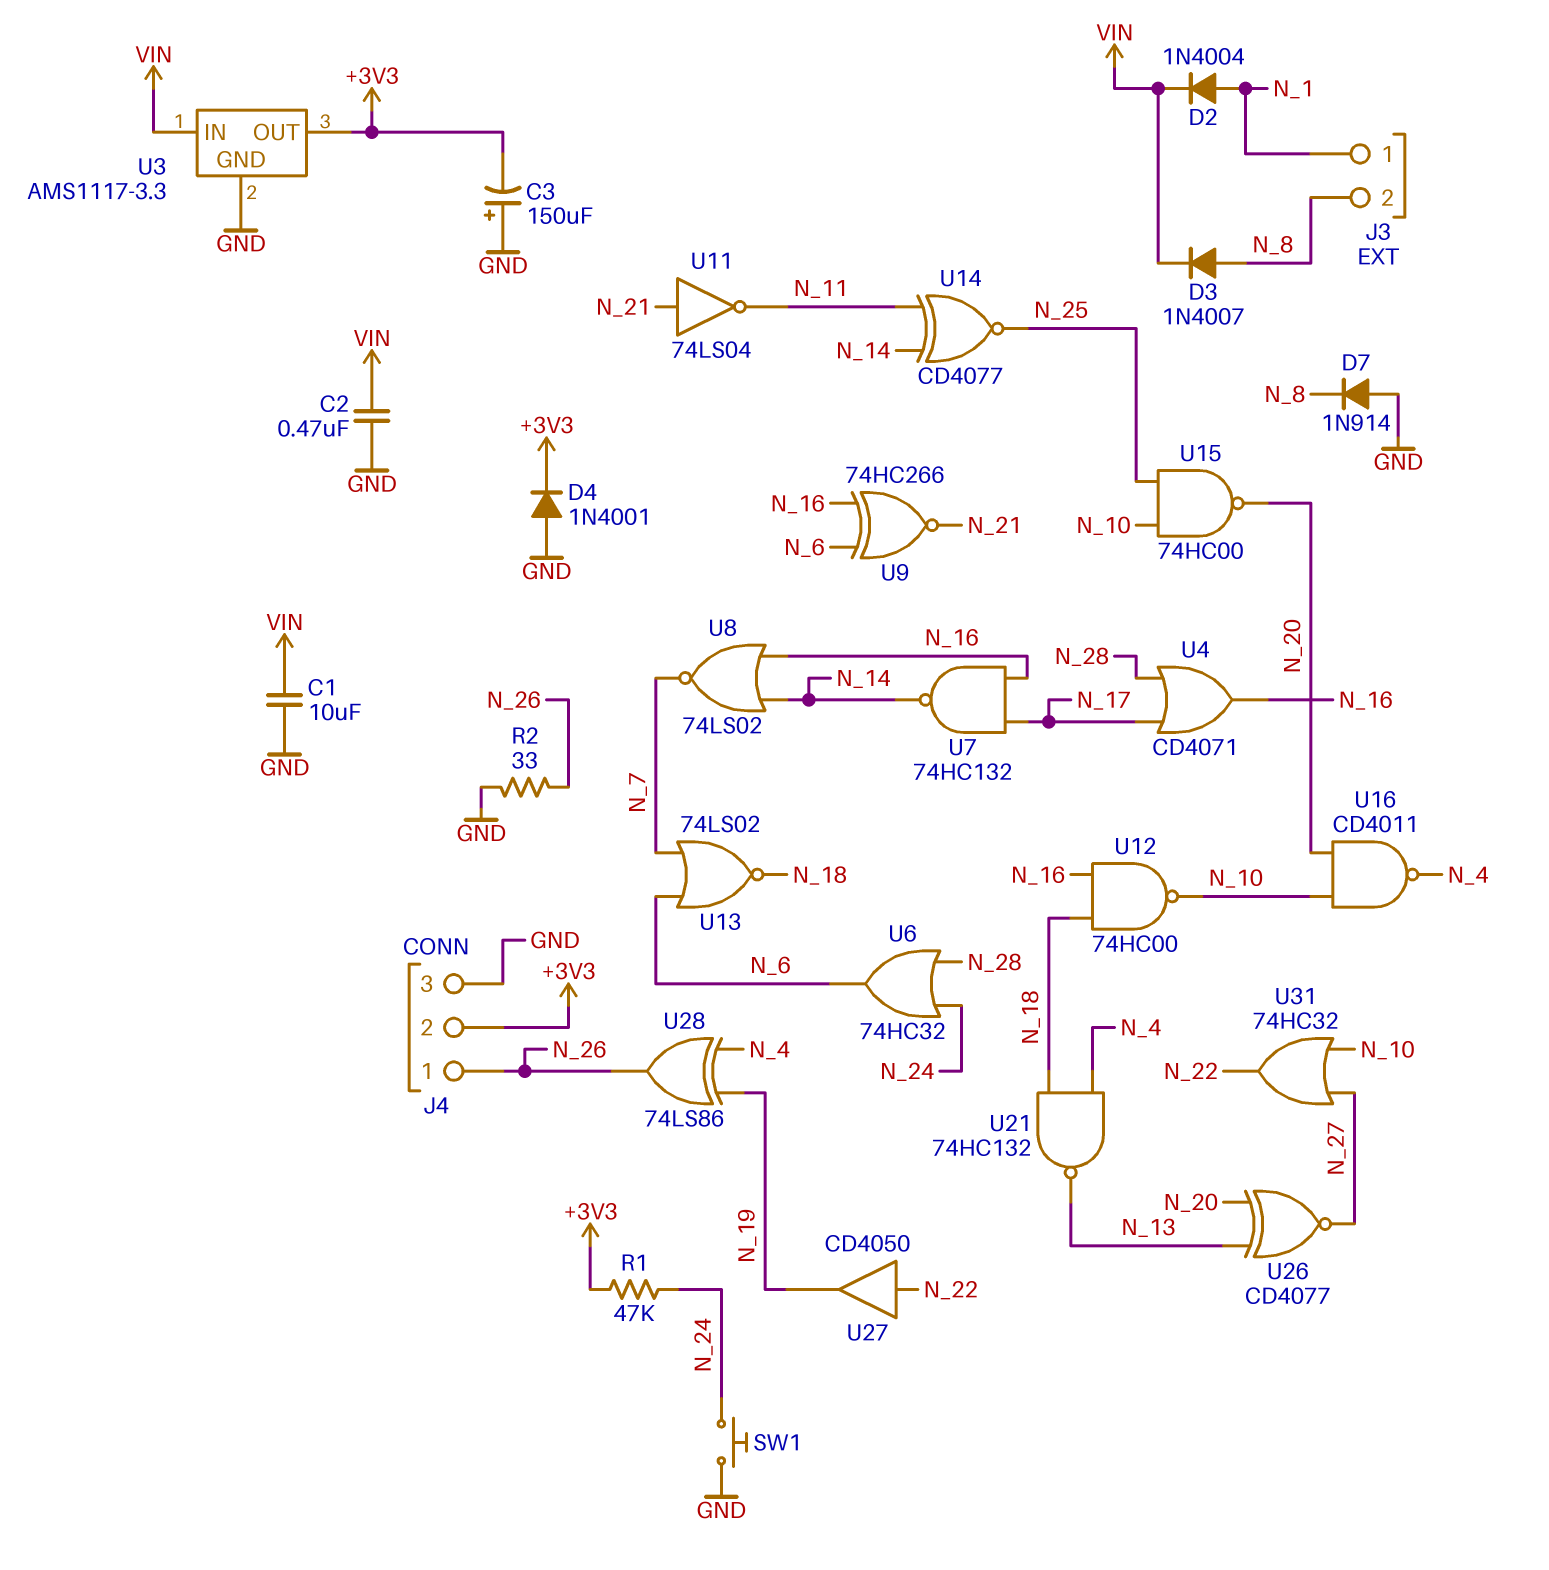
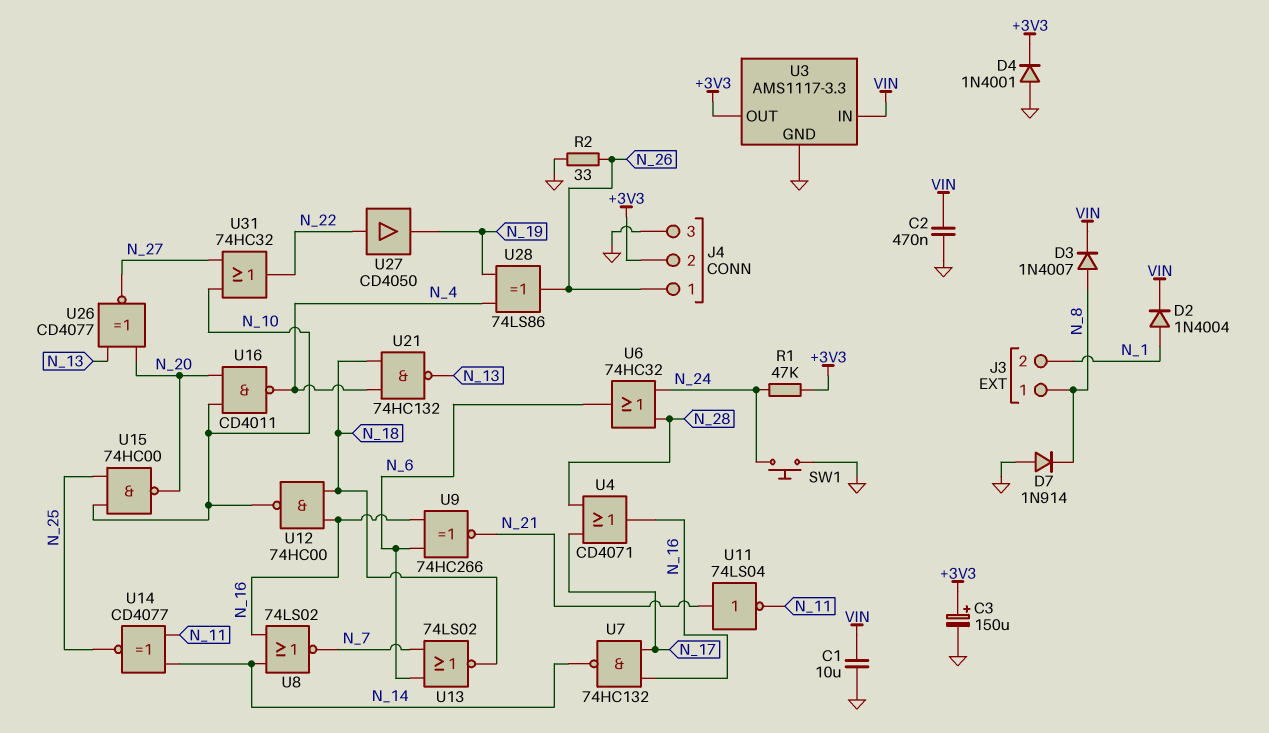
C3: 150uF (plus GND, minus +3V3) -> 150uF (plus +3V3, minus GND)
J3 pin 1: N_1 -> N_8
J3 pin 2: N_8 -> N_1

